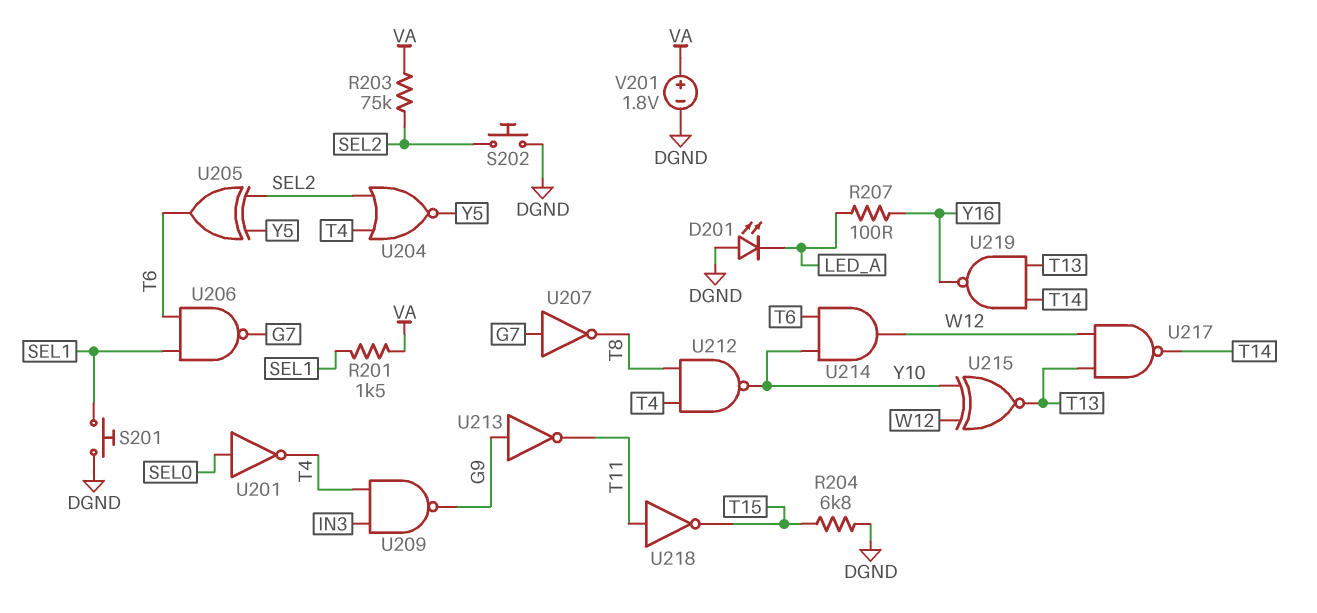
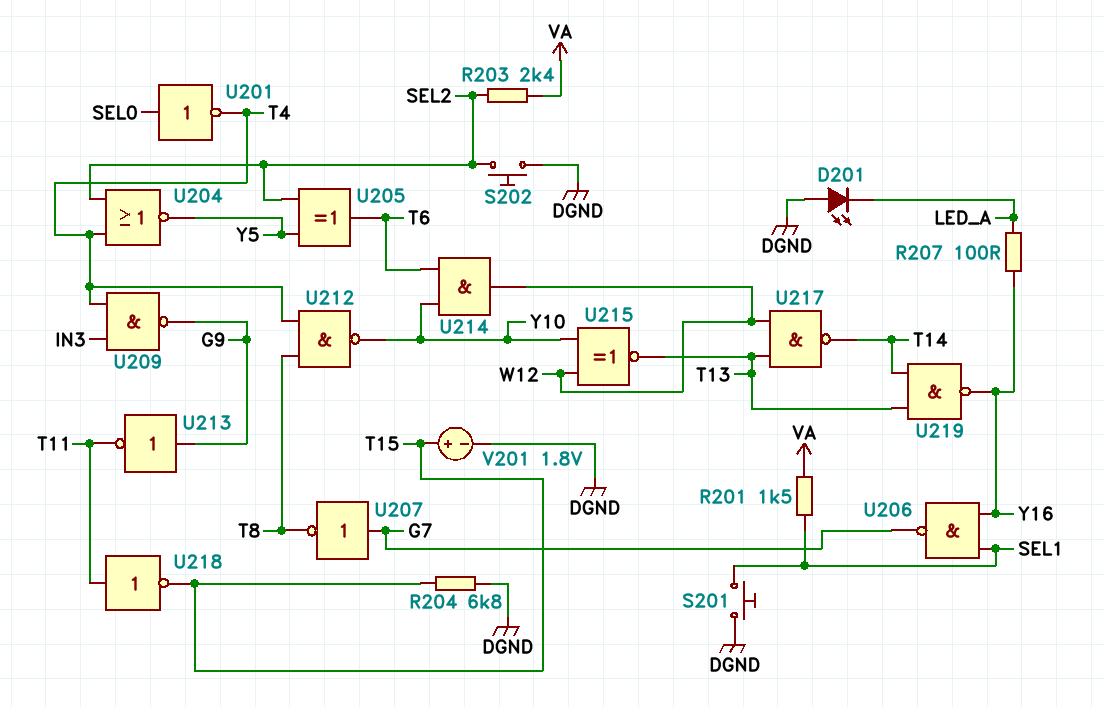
R203: 75k (SEL2, VA) -> 2.4k (SEL2, VA)
U206: NAND (in SEL1, in T6, out G7) -> NAND (in SEL1, in Y16, out G7)
V201: 1.8V (plus VA, minus DGND) -> 1.8V (plus T15, minus DGND)

